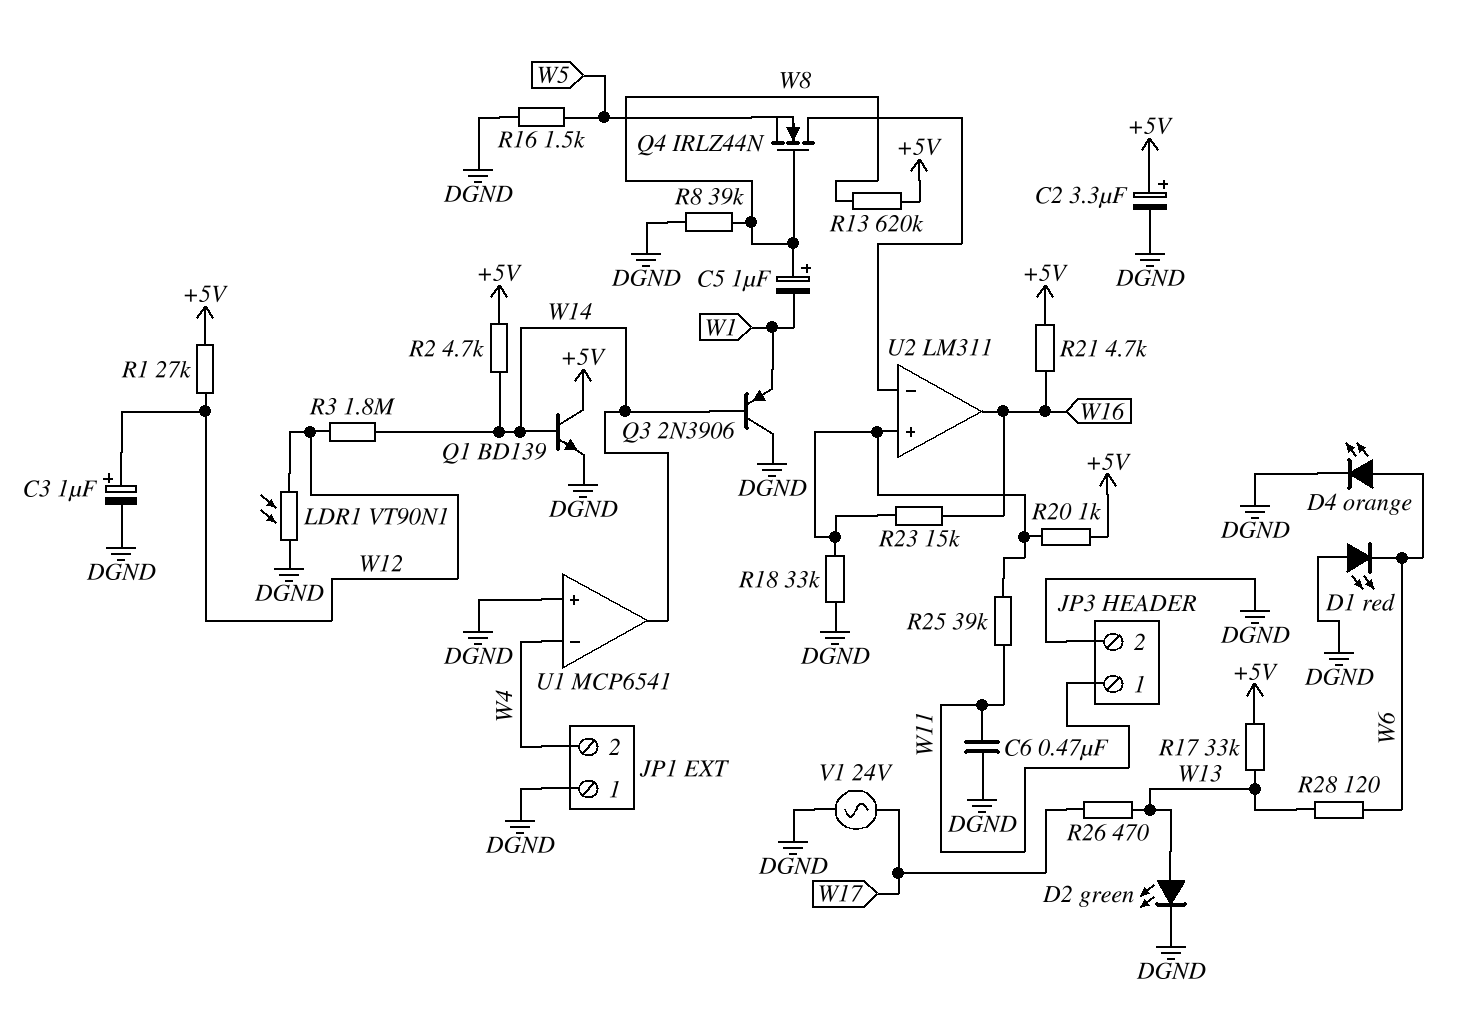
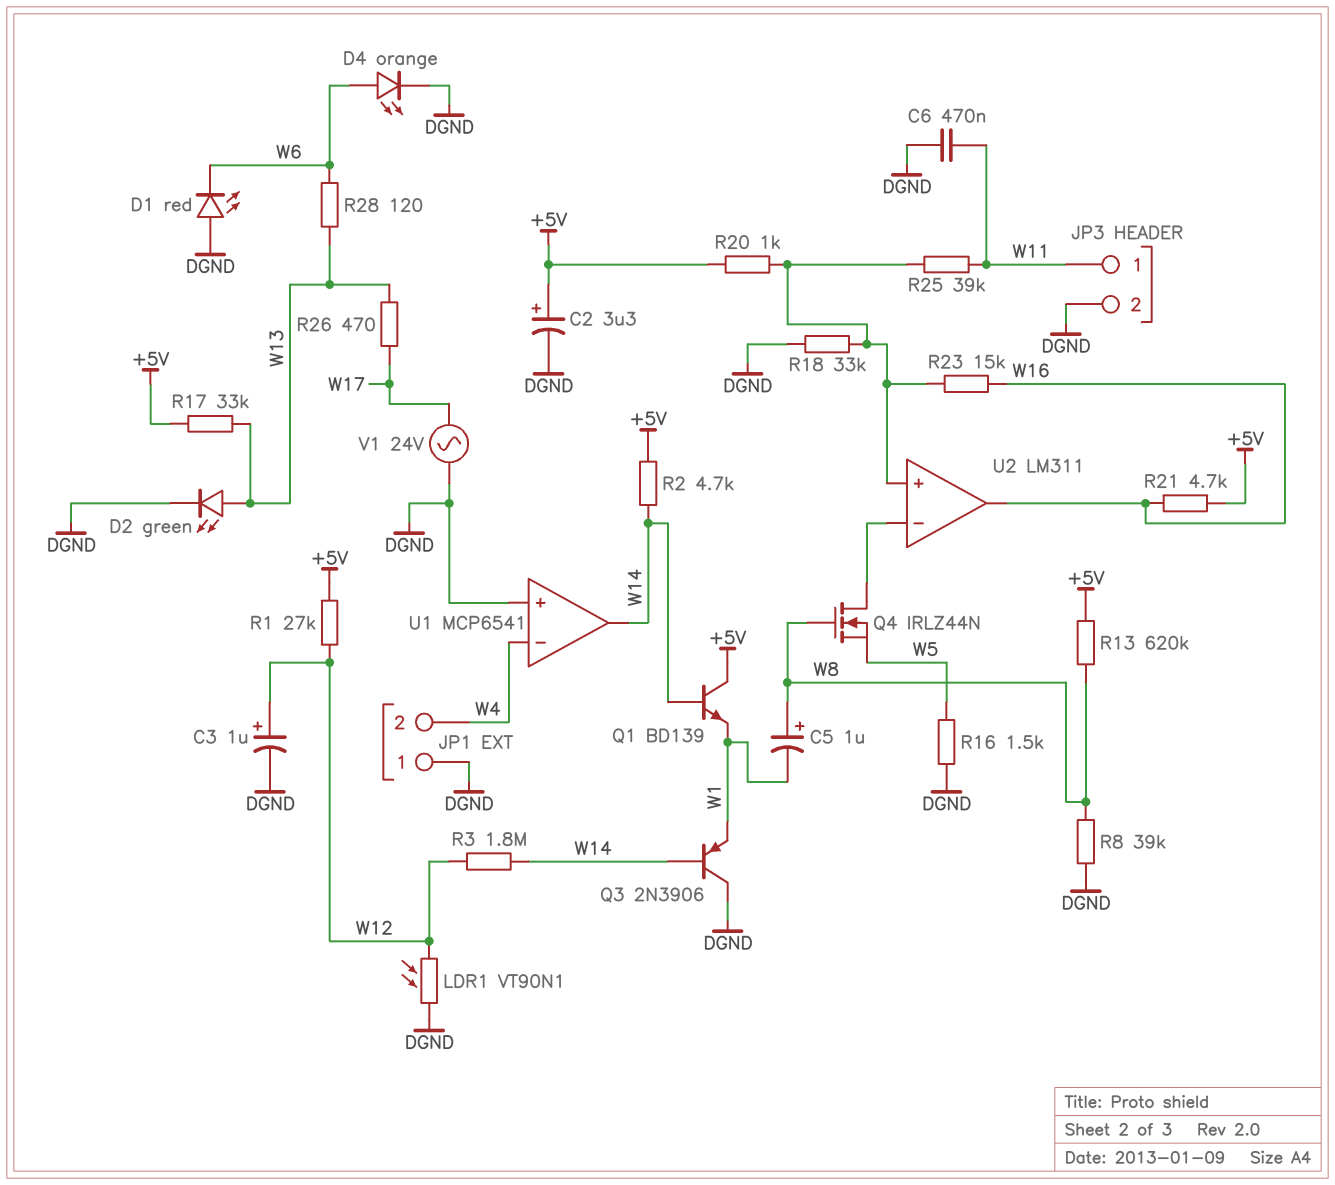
Q1: NPN BD139 (B W14, C +5V, E DGND) -> NPN BD139 (B W14, C +5V, E W1)

